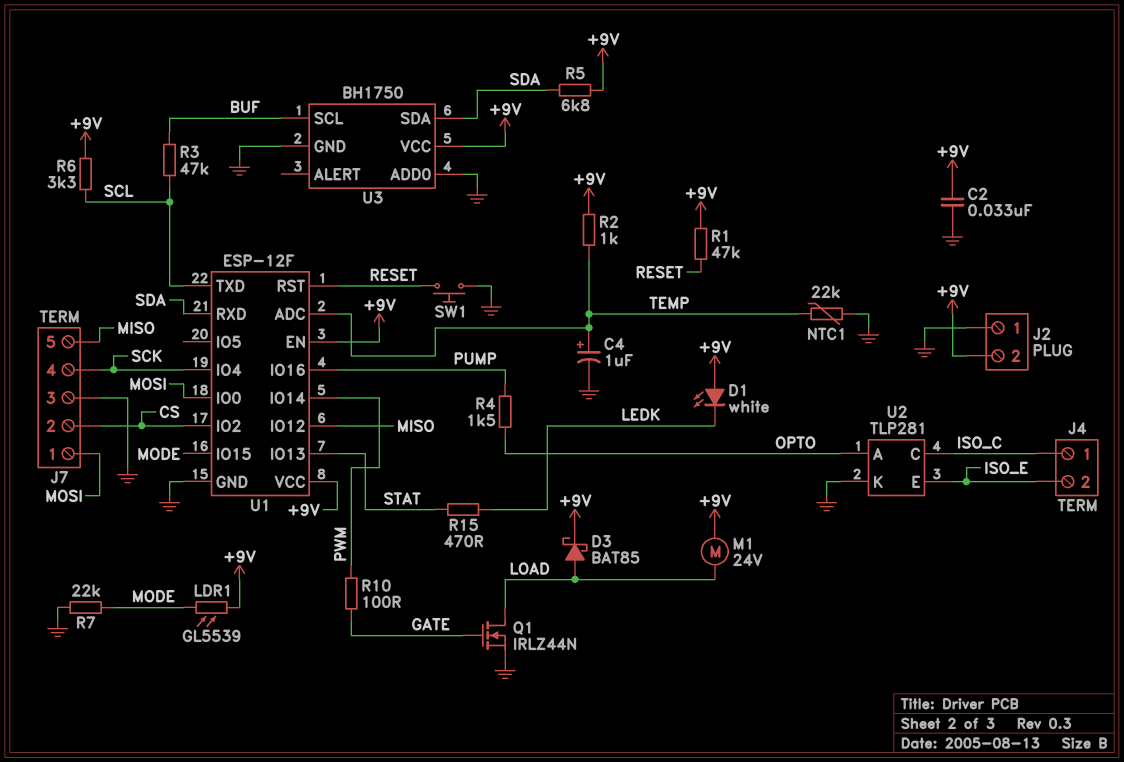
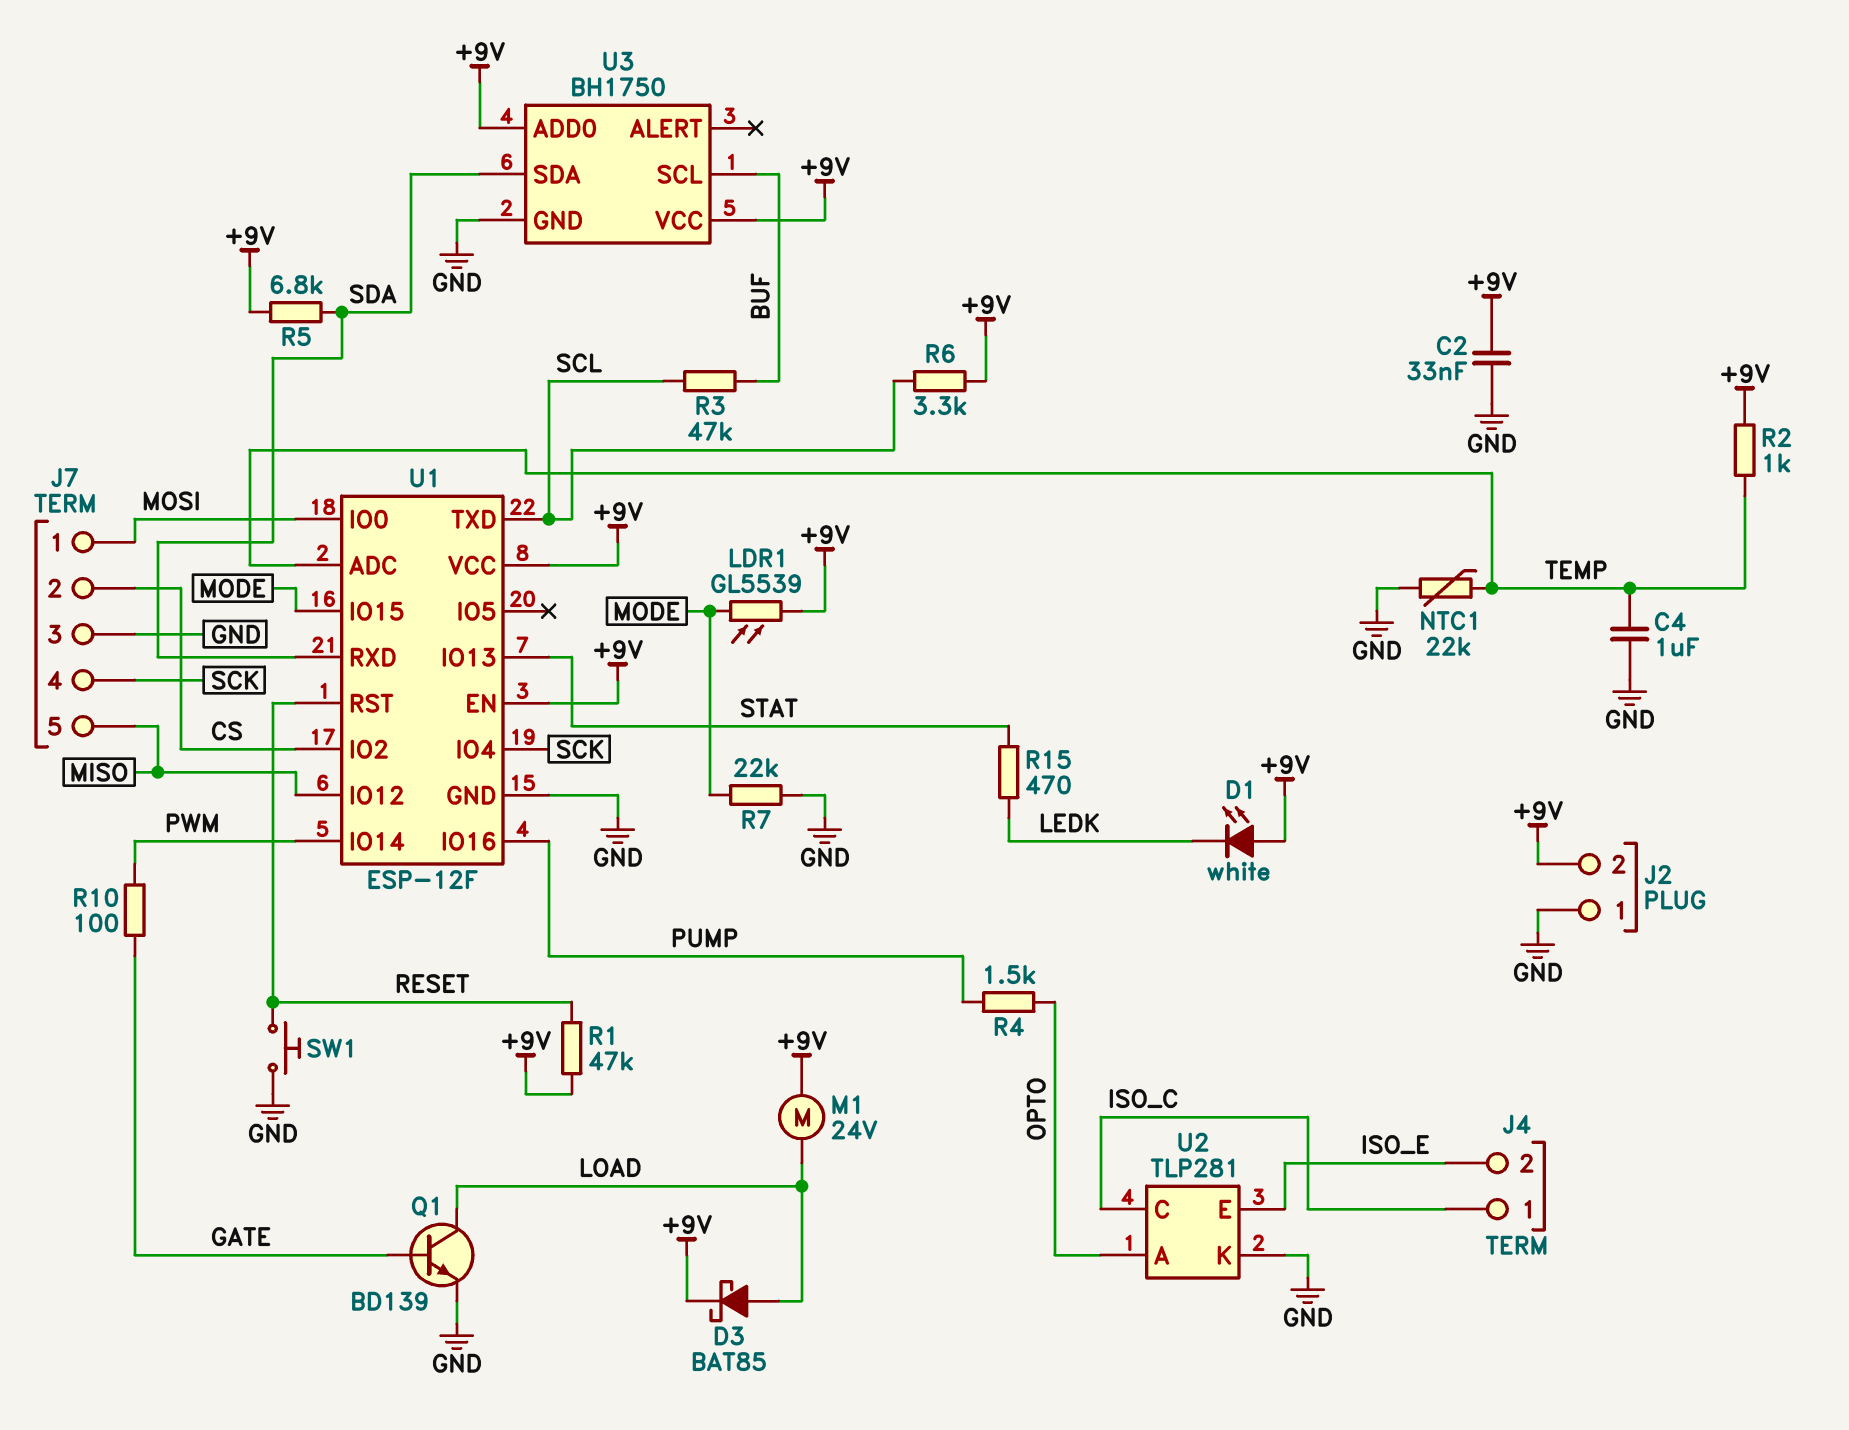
C4: 1uF (plus TEMP, minus GND) -> 1uF (GND, TEMP)
Q1: NMOS IRLZ44N (G GATE, D LOAD, S GND) -> NPN BD139 (B GATE, C LOAD, E GND)
U3 pin ADD0: GND -> +9V

